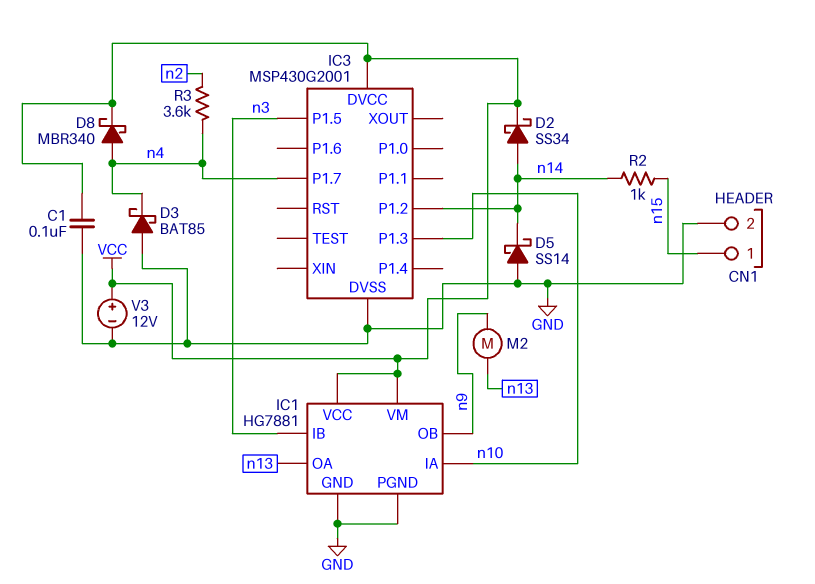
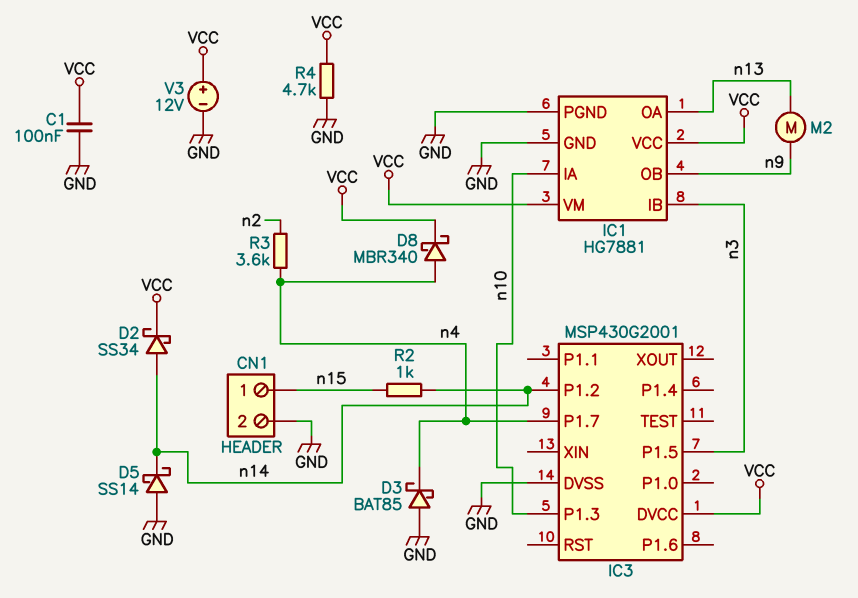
R4: none -> 4.7k (GND, VCC)

